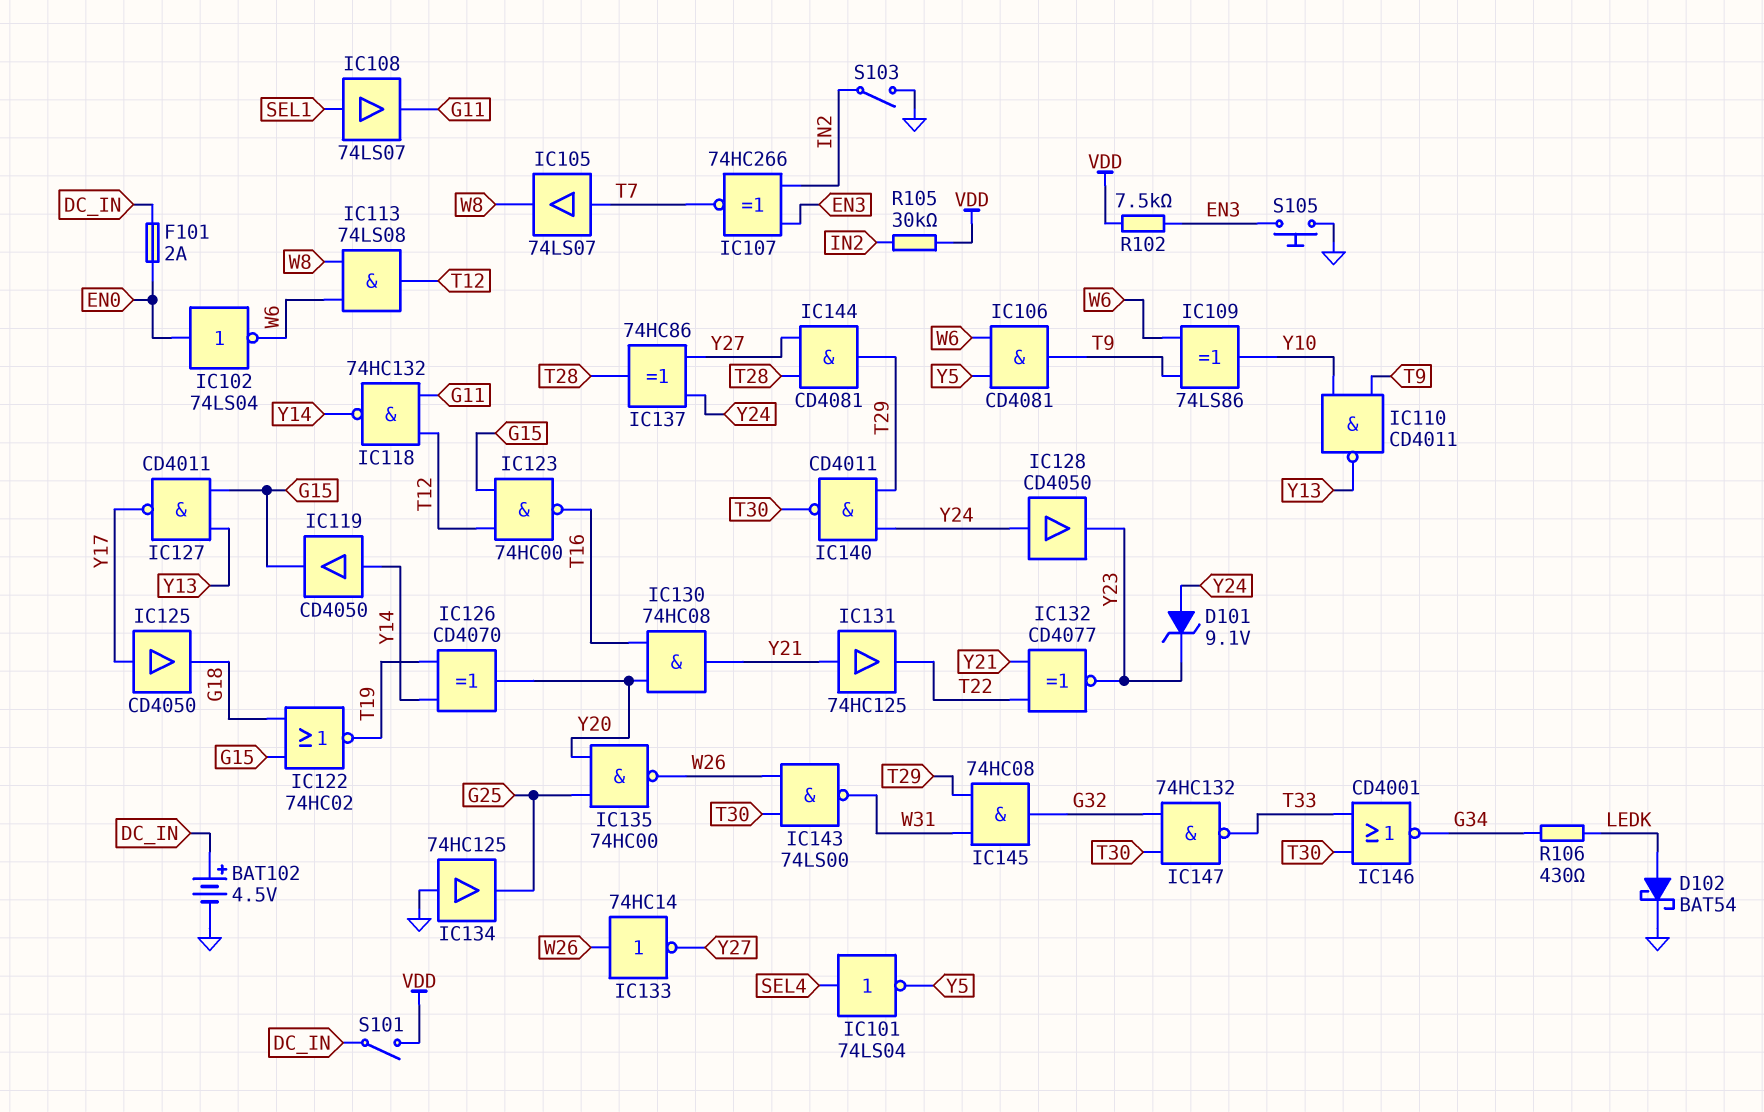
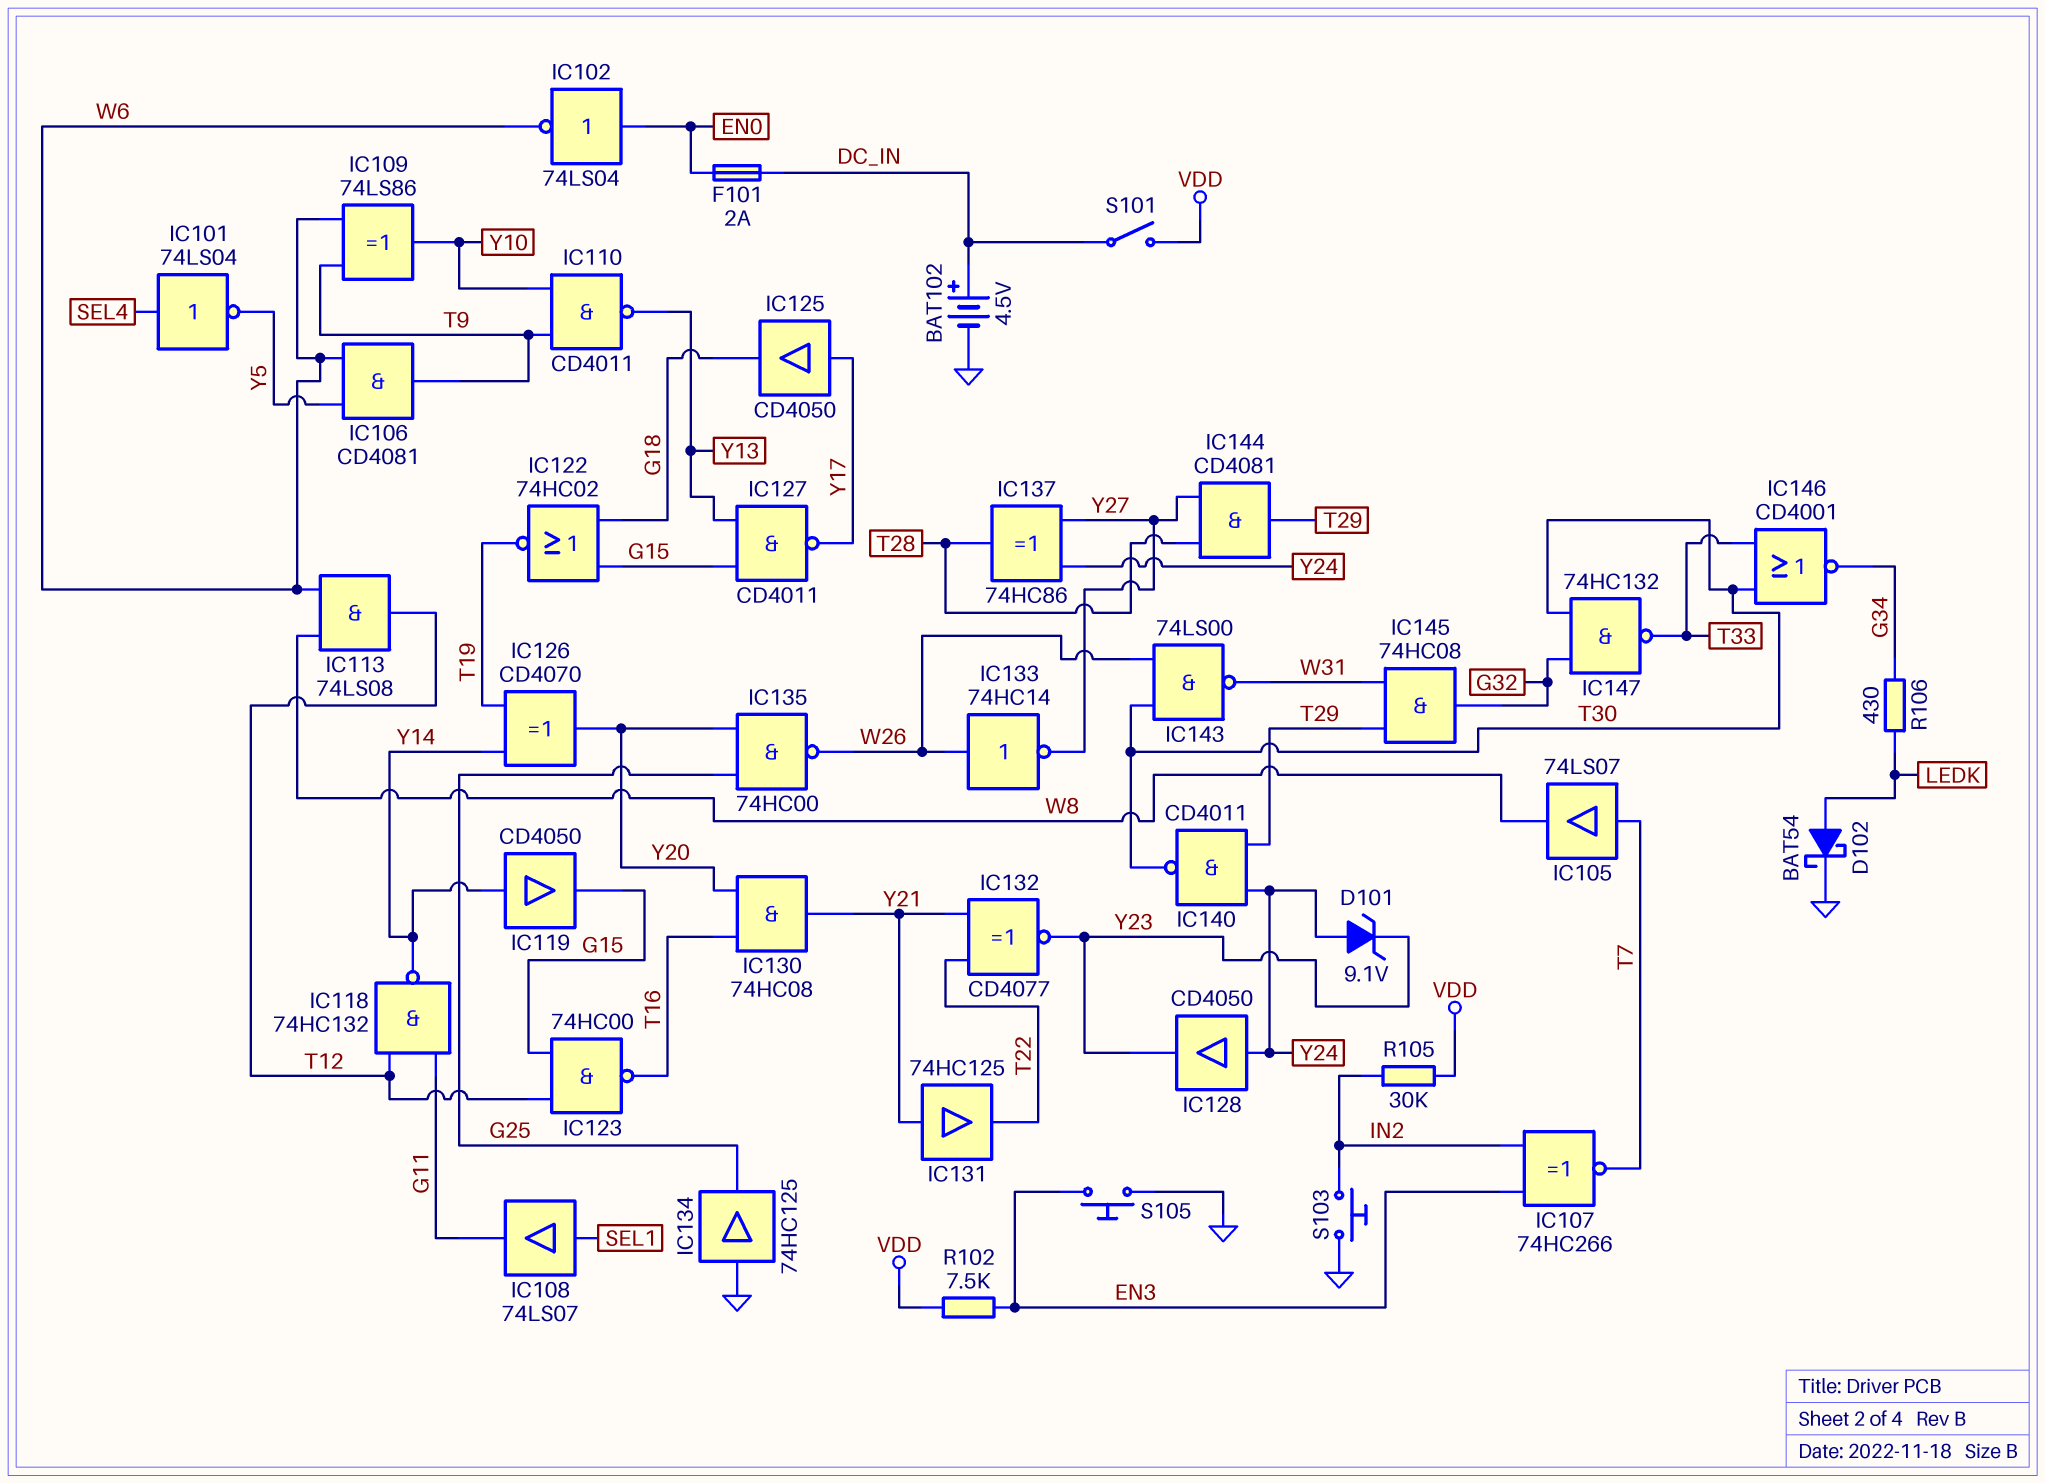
S103: switch (GND, IN2) -> button (GND, IN2)

